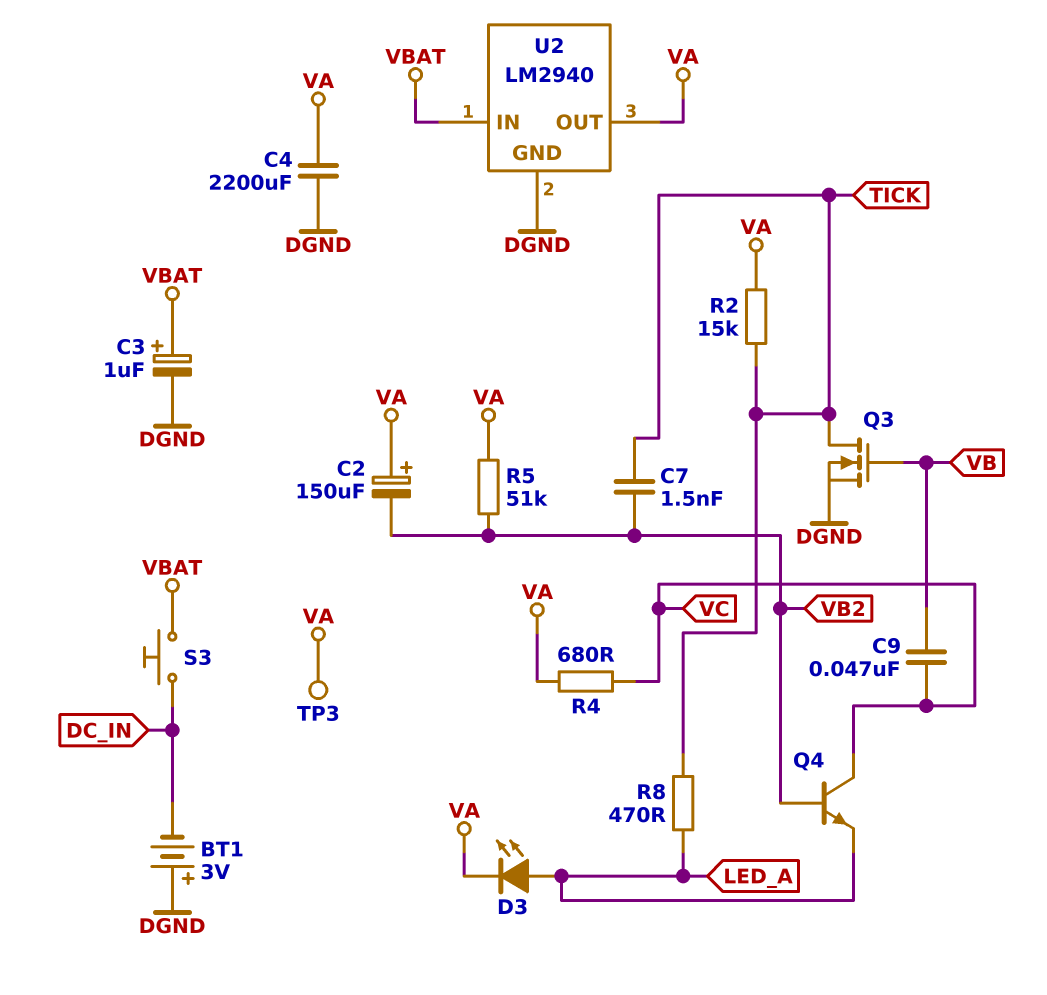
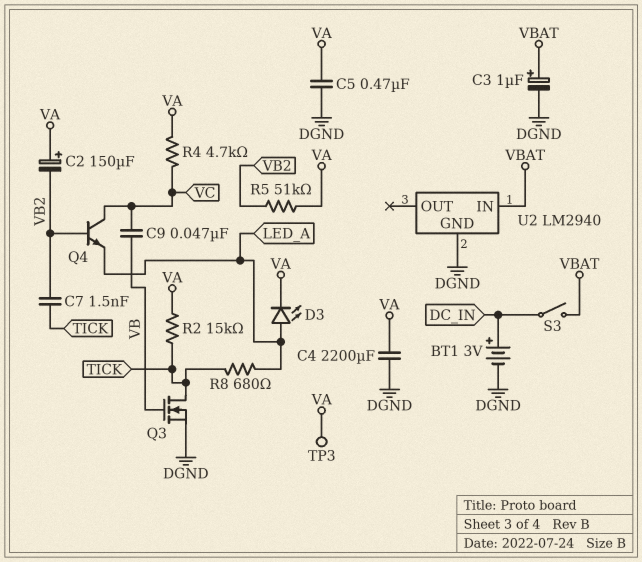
BT1: 3V (plus DGND, minus DC_IN) -> 3V (plus DC_IN, minus DGND)
C5: none -> 470nF (DGND, VA)
R4: 680 (VA, VC) -> 4.7k (VA, VC)
R8: 470 (LED_A, TICK) -> 680 (LED_A, TICK)
S3: button (DC_IN, VBAT) -> switch (DC_IN, VBAT)
U2 pin OUT: VA -> none

